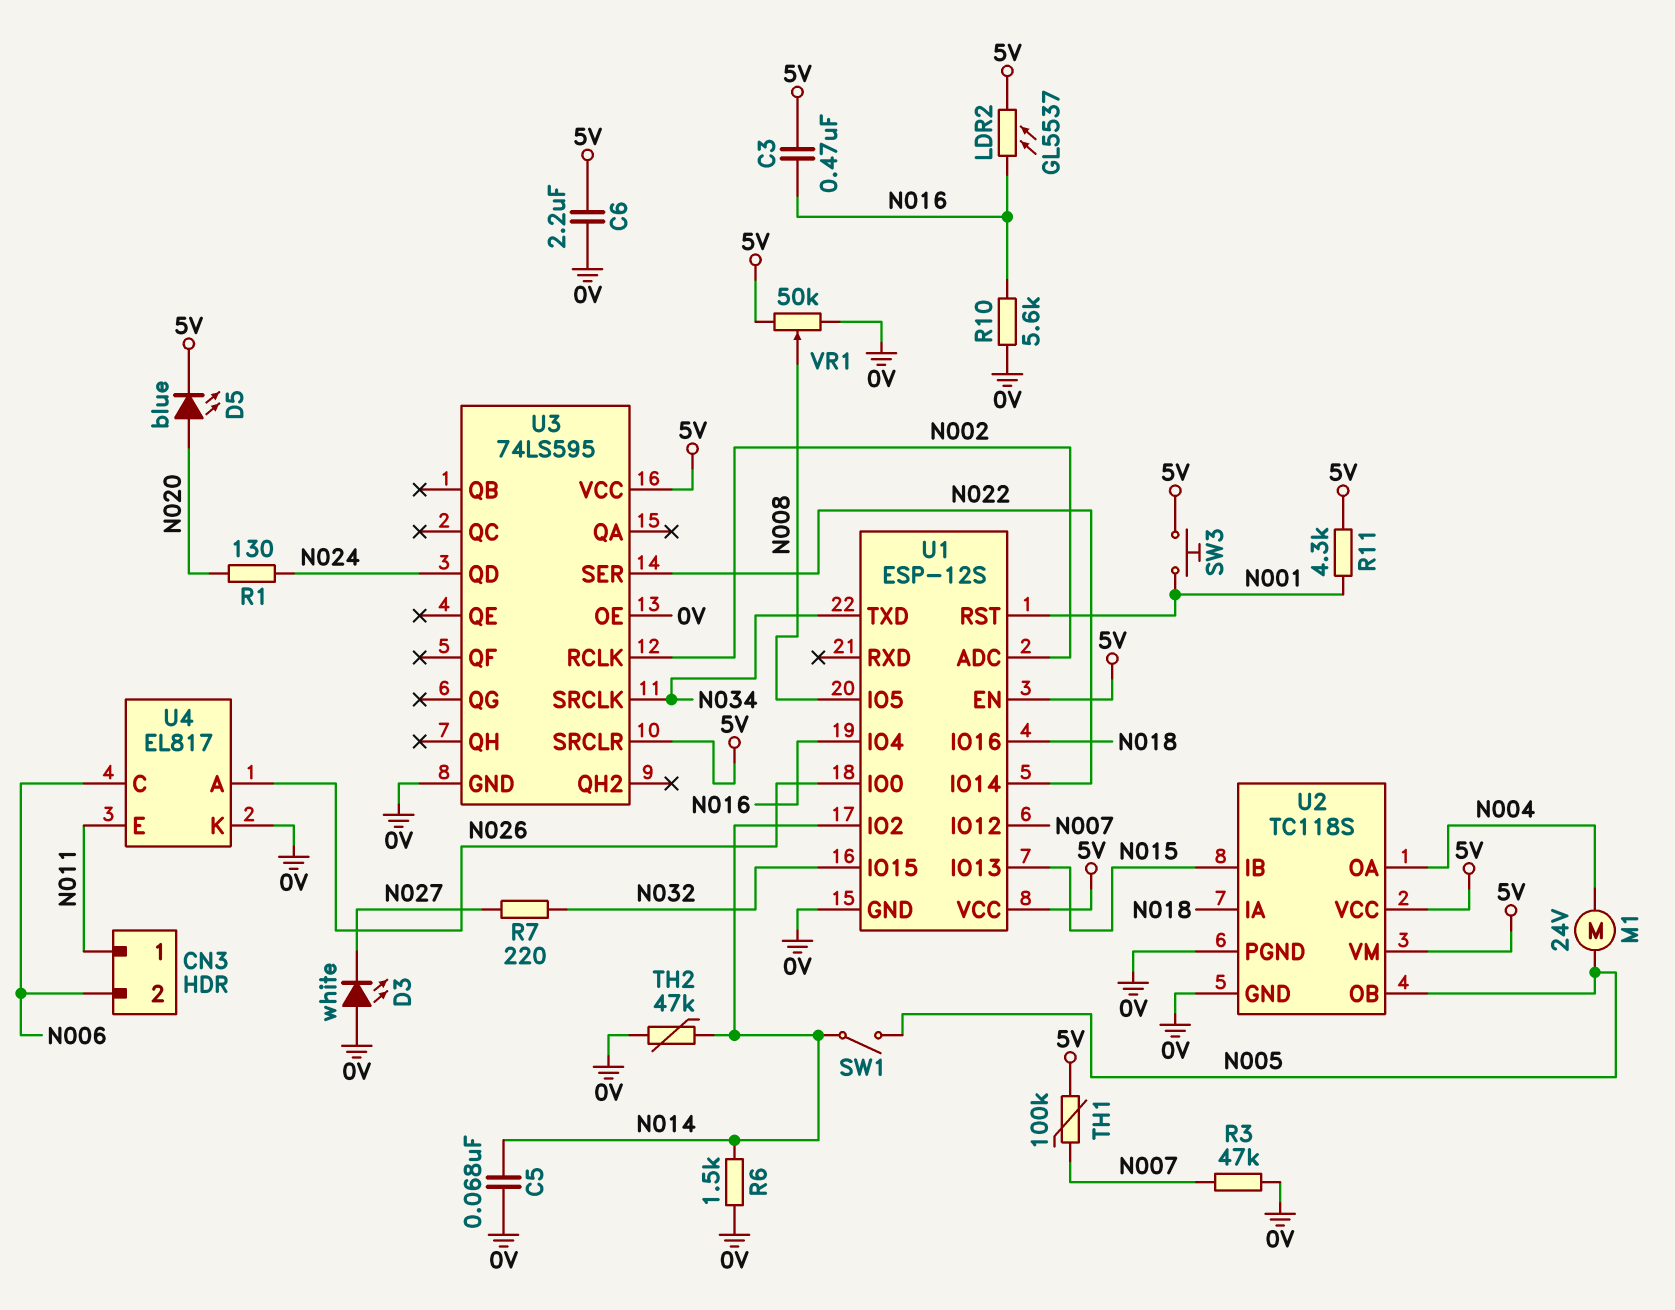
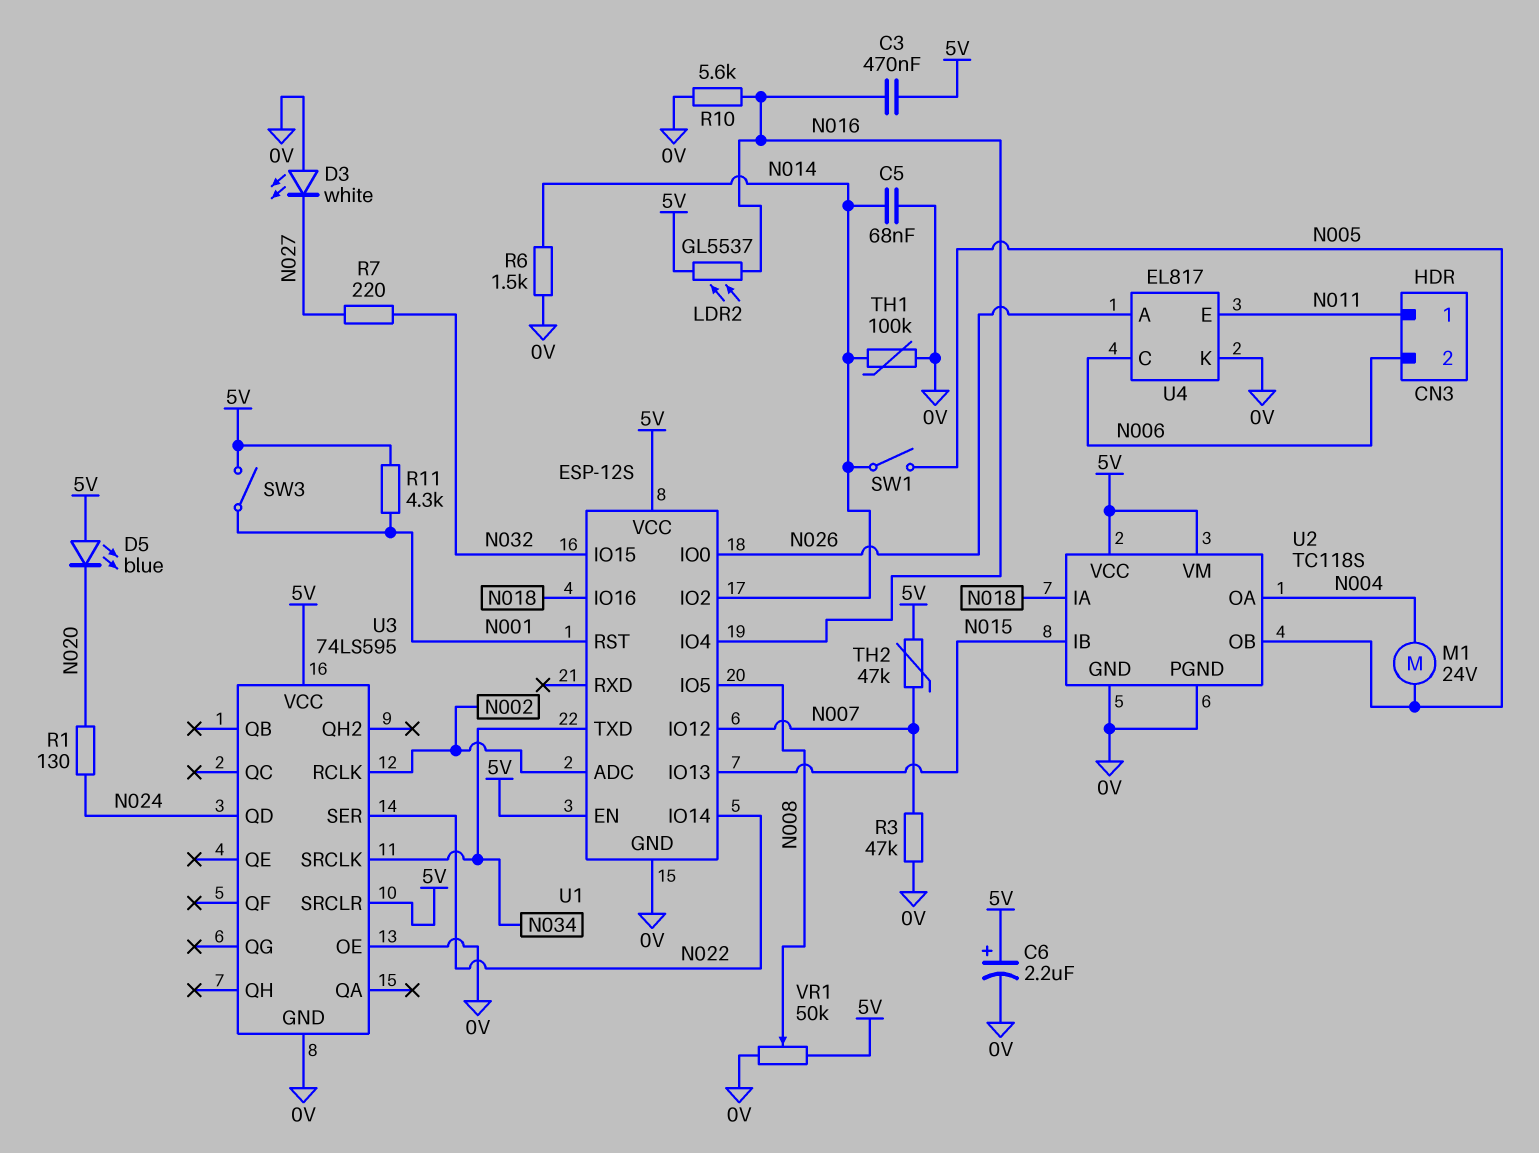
C6: 2.2uF (0V, 5V) -> 2.2uF (plus 5V, minus 0V)
D5: LED blue (A N020, K 5V) -> LED blue (A 5V, K N020)
SW3: button (5V, N001) -> switch (5V, N001)
TH1: 100k (5V, N007) -> 100k (0V, N014)
TH2: 47k (0V, N014) -> 47k (5V, N007)

